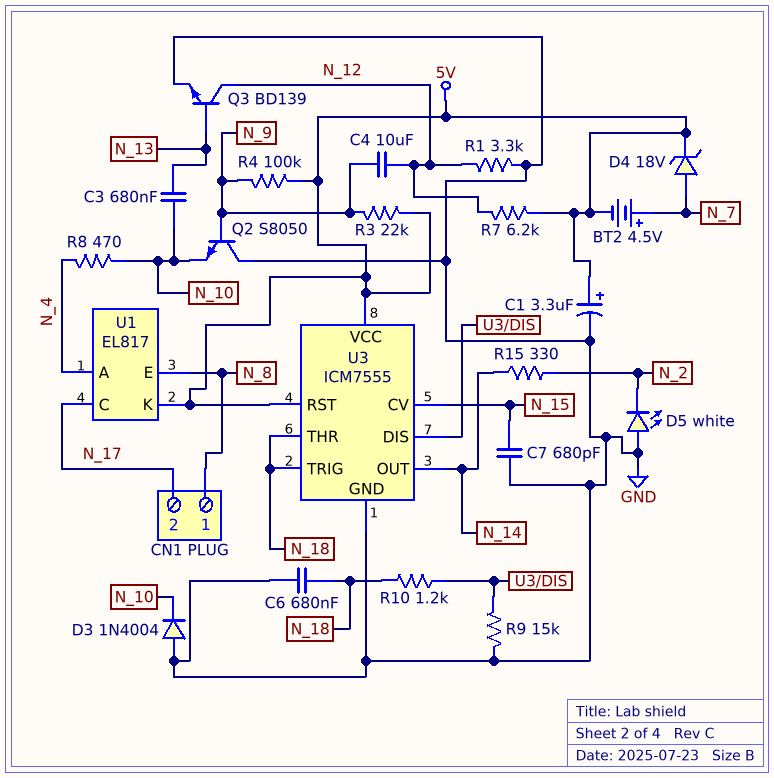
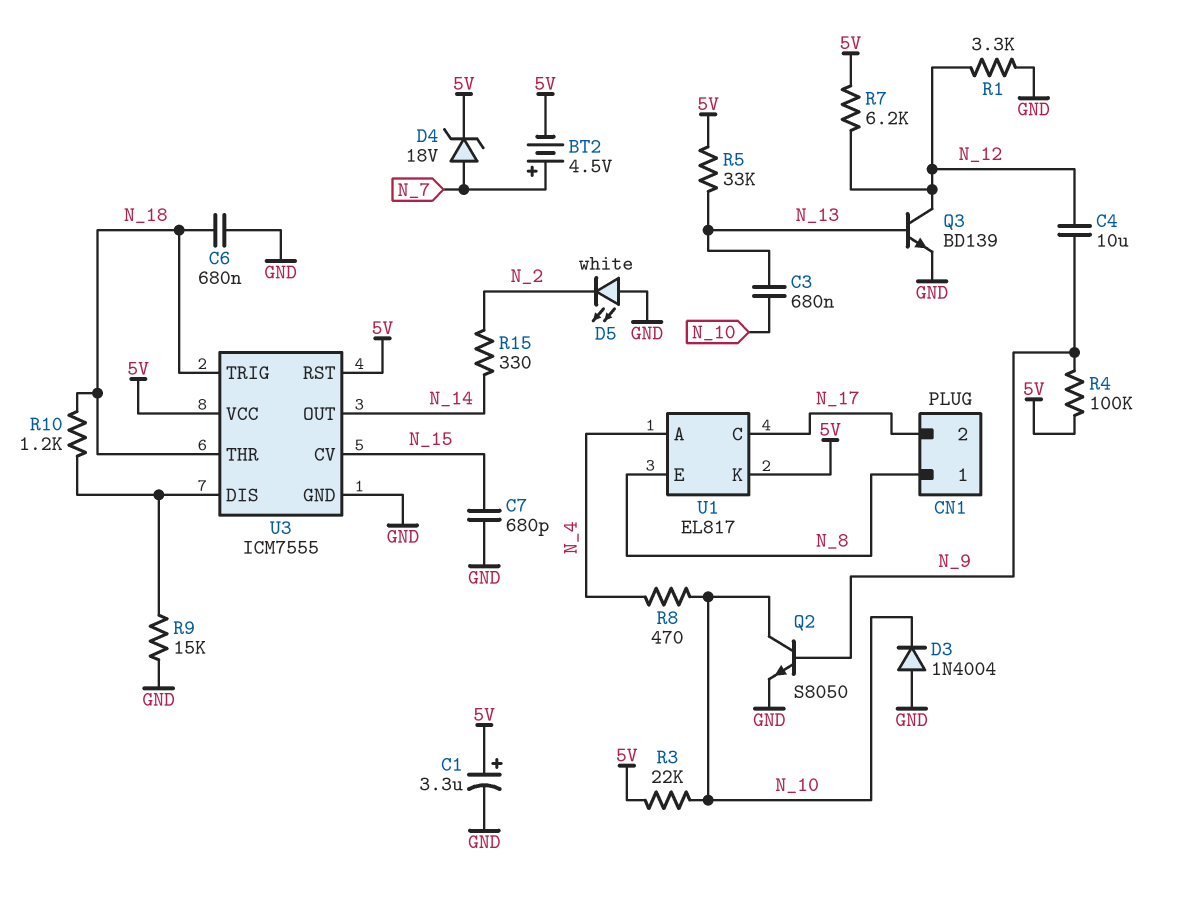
Q2: NPN S8050 (B N_9, C GND, E N_10) -> NPN S8050 (B N_9, C N_10, E GND)
R3: 22k (5V, N_9) -> 22k (5V, N_10)
R5: none -> 33k (5V, N_13)

